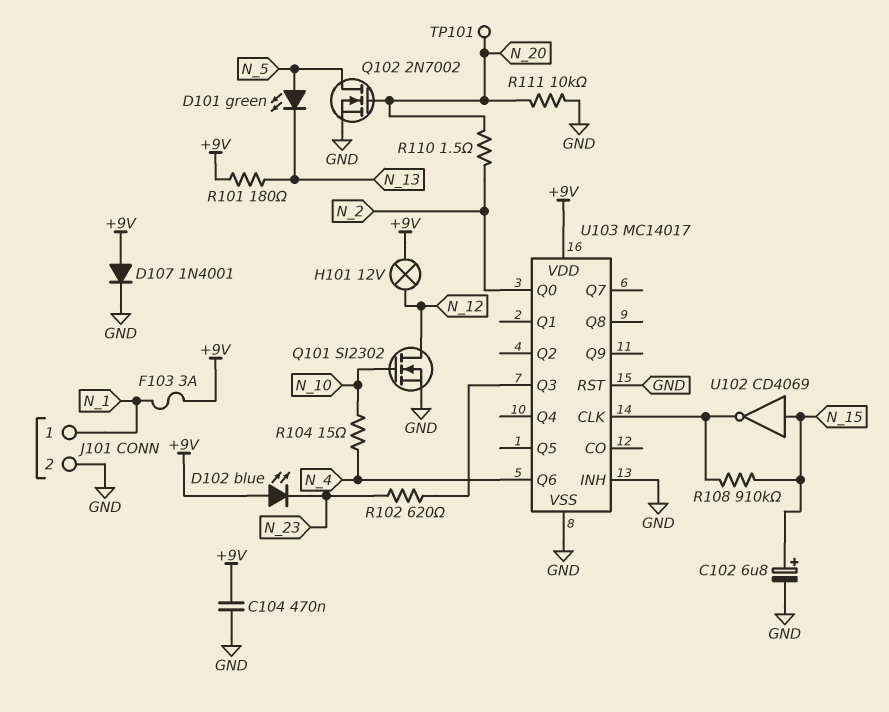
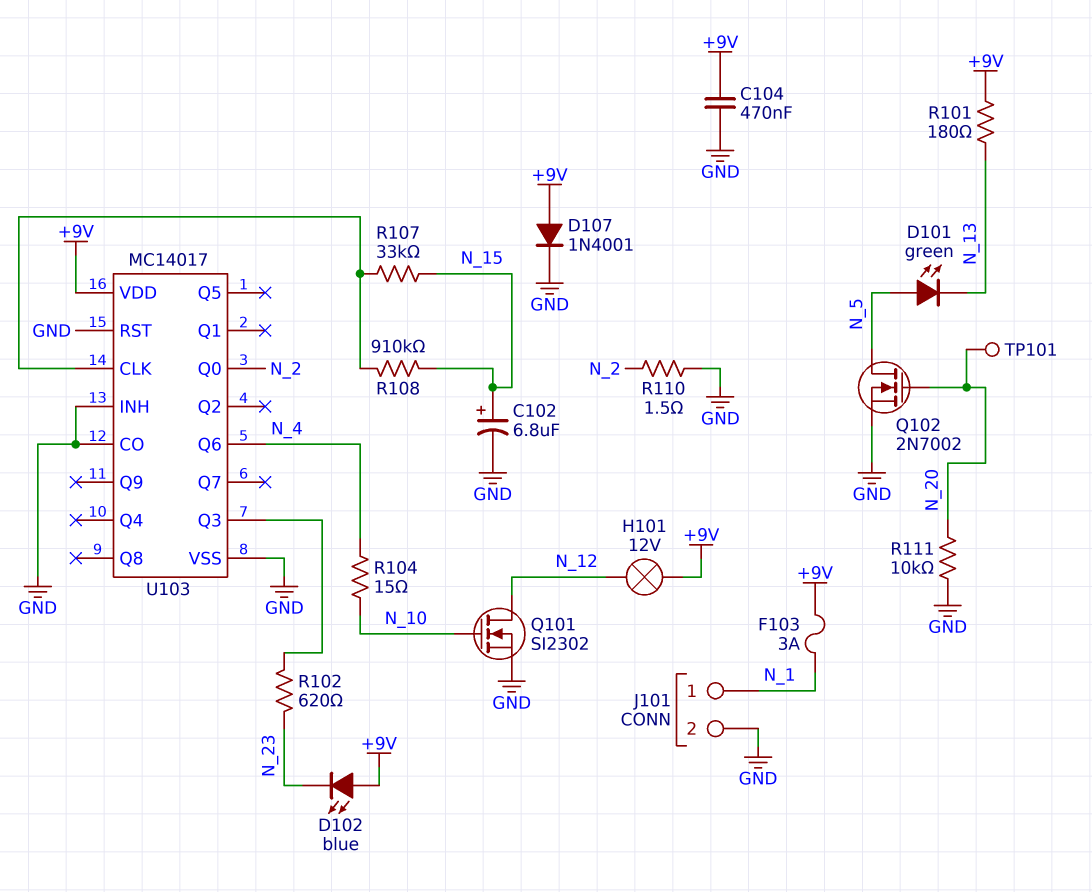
R107: none -> 33k (N_15, U103/CLK)
R110: 1.5 (N_2, N_20) -> 1.5 (GND, N_2)
U102: NOT CD4069 (in N_15, out U103/CLK) -> none
U103 pin CO: none -> GND

